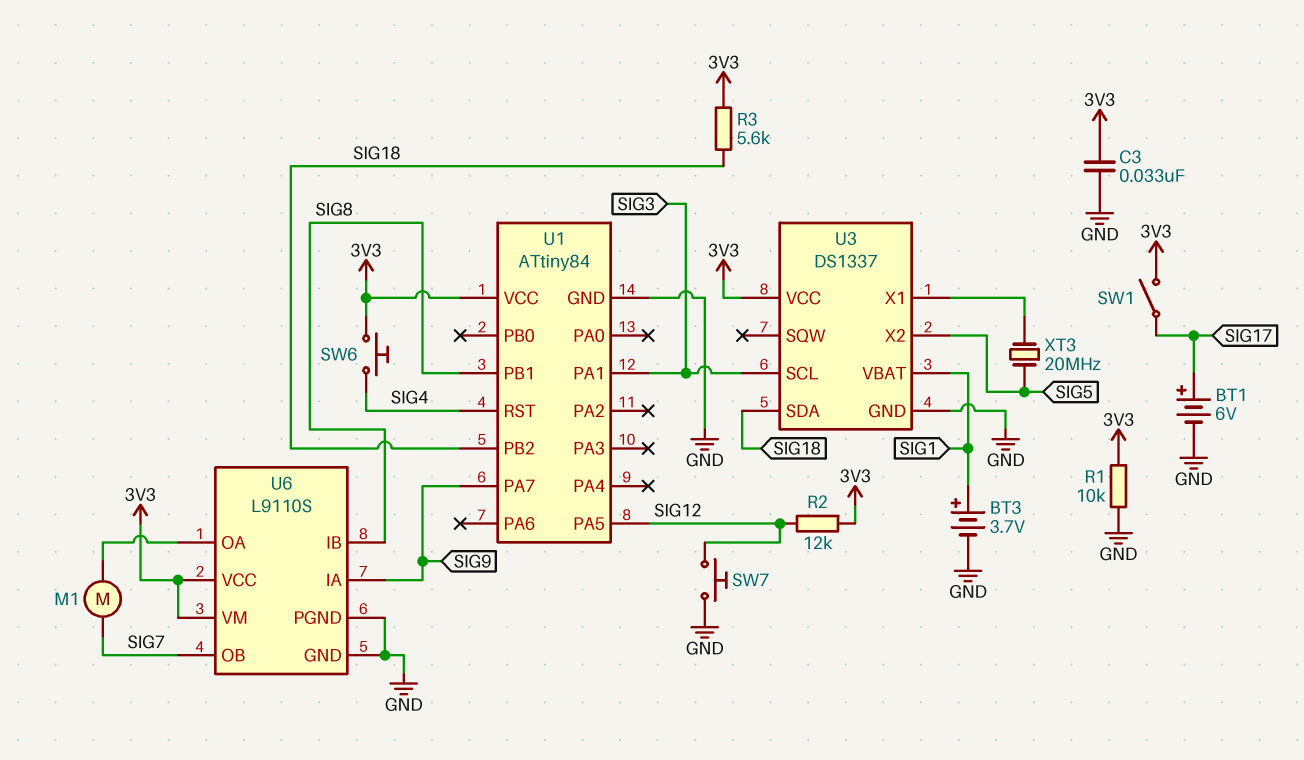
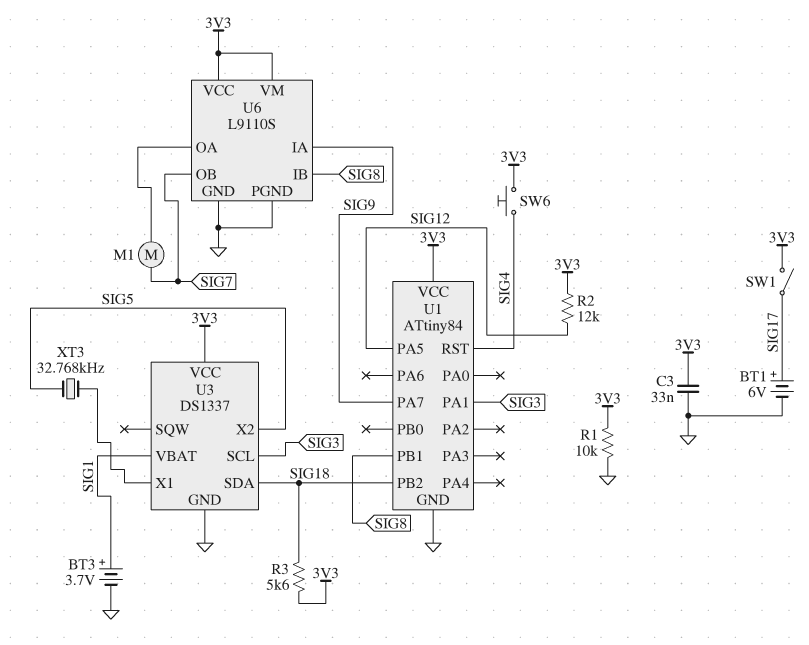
SW7: button (GND, SIG12) -> none
XT3: 20MHz (SIG5, U3/X1) -> 32.768kHz (SIG5, U3/X1)

